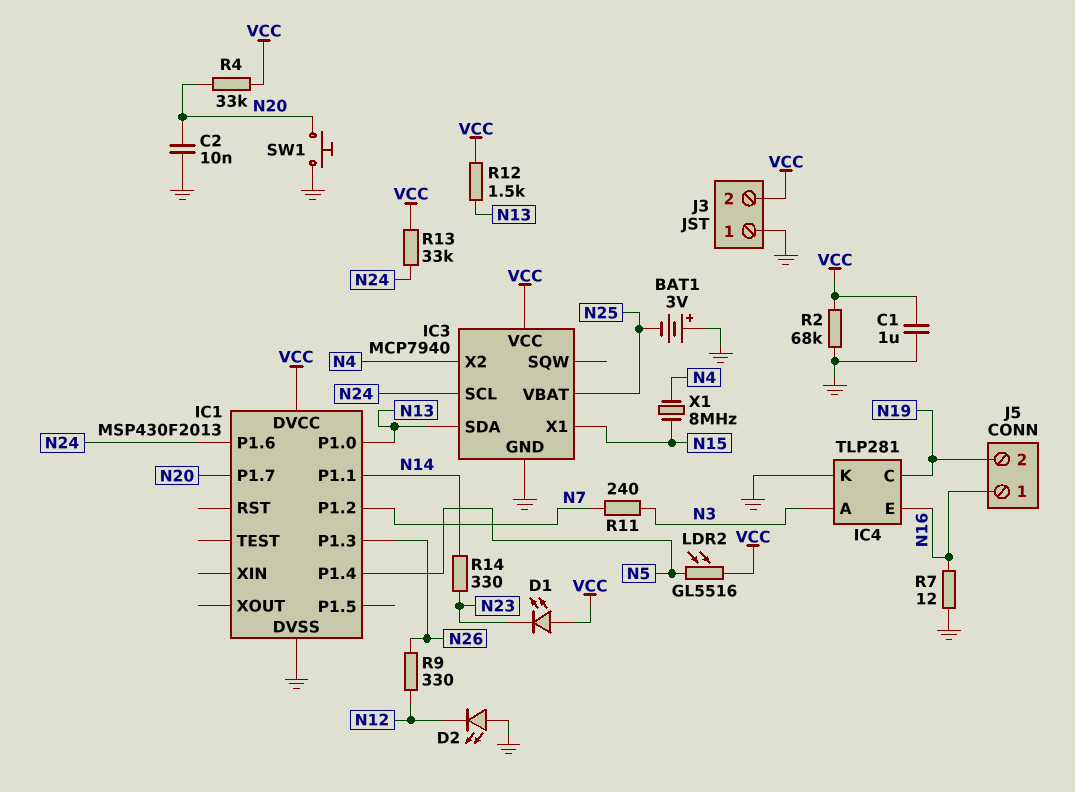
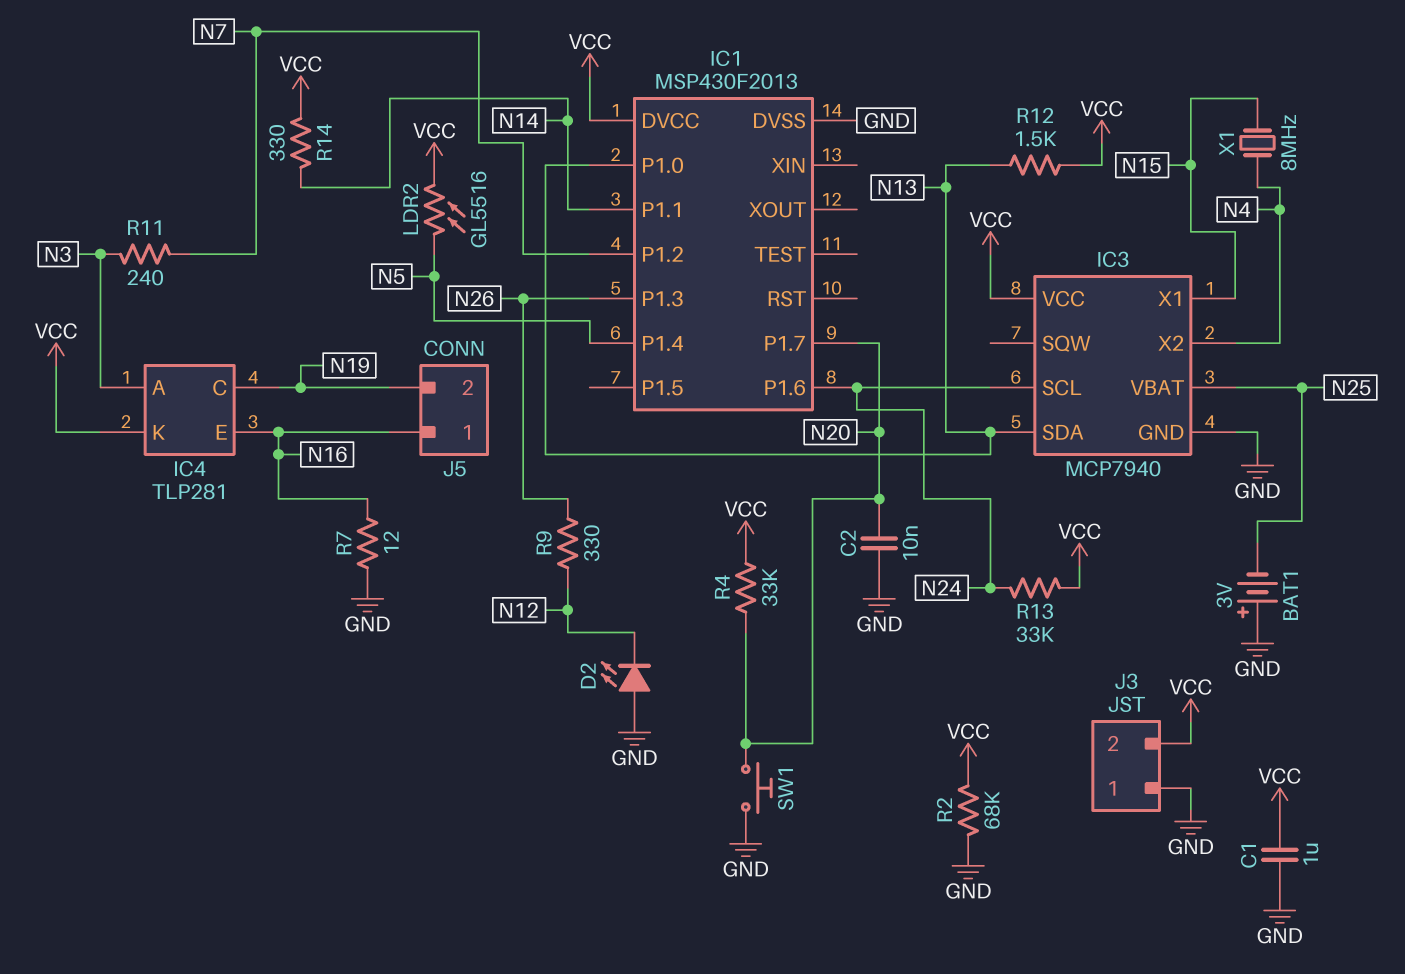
D1: LED (A VCC, K N23) -> none
IC4 pin K: GND -> VCC
R14: 330 (N14, N23) -> 330 (N14, VCC)

